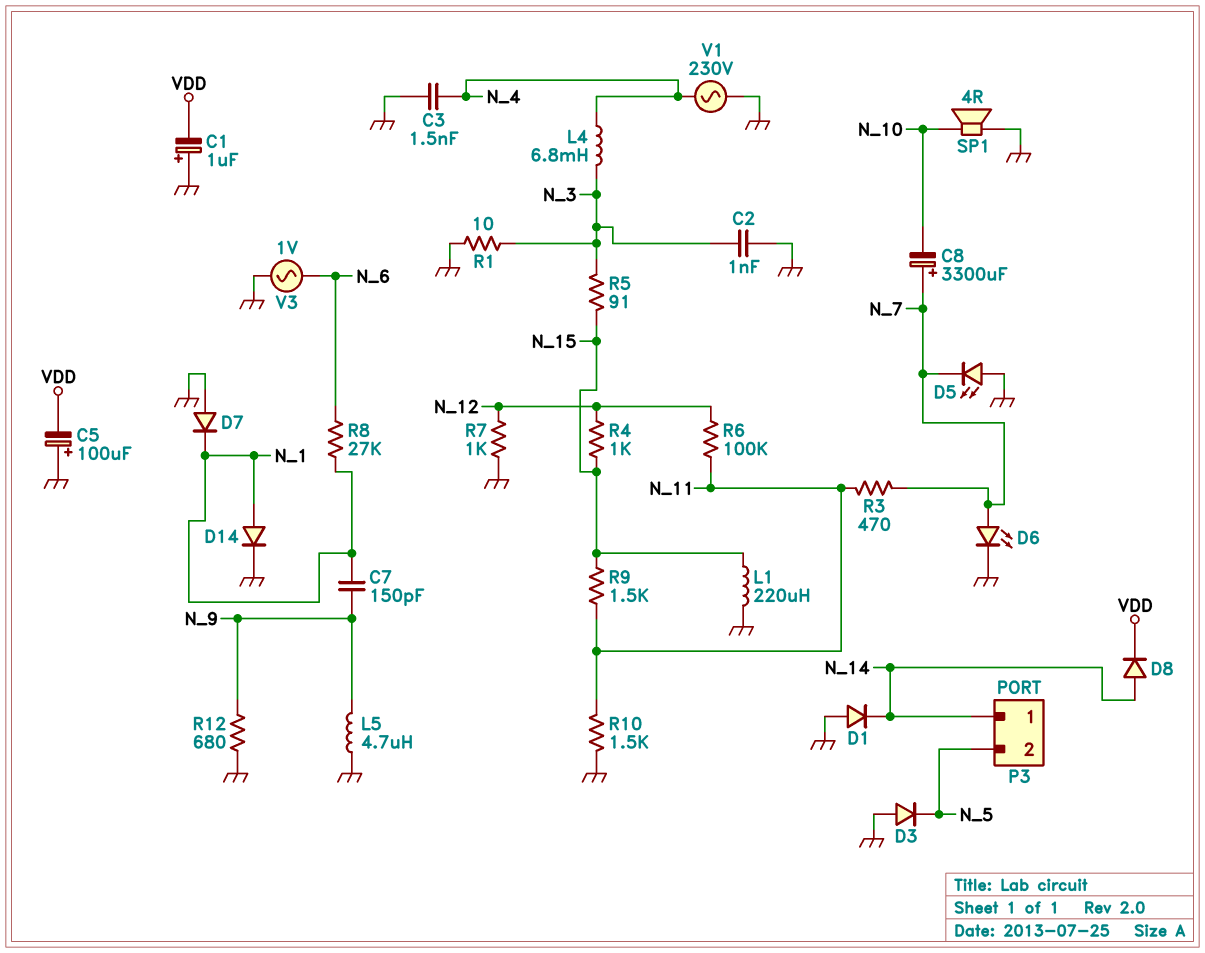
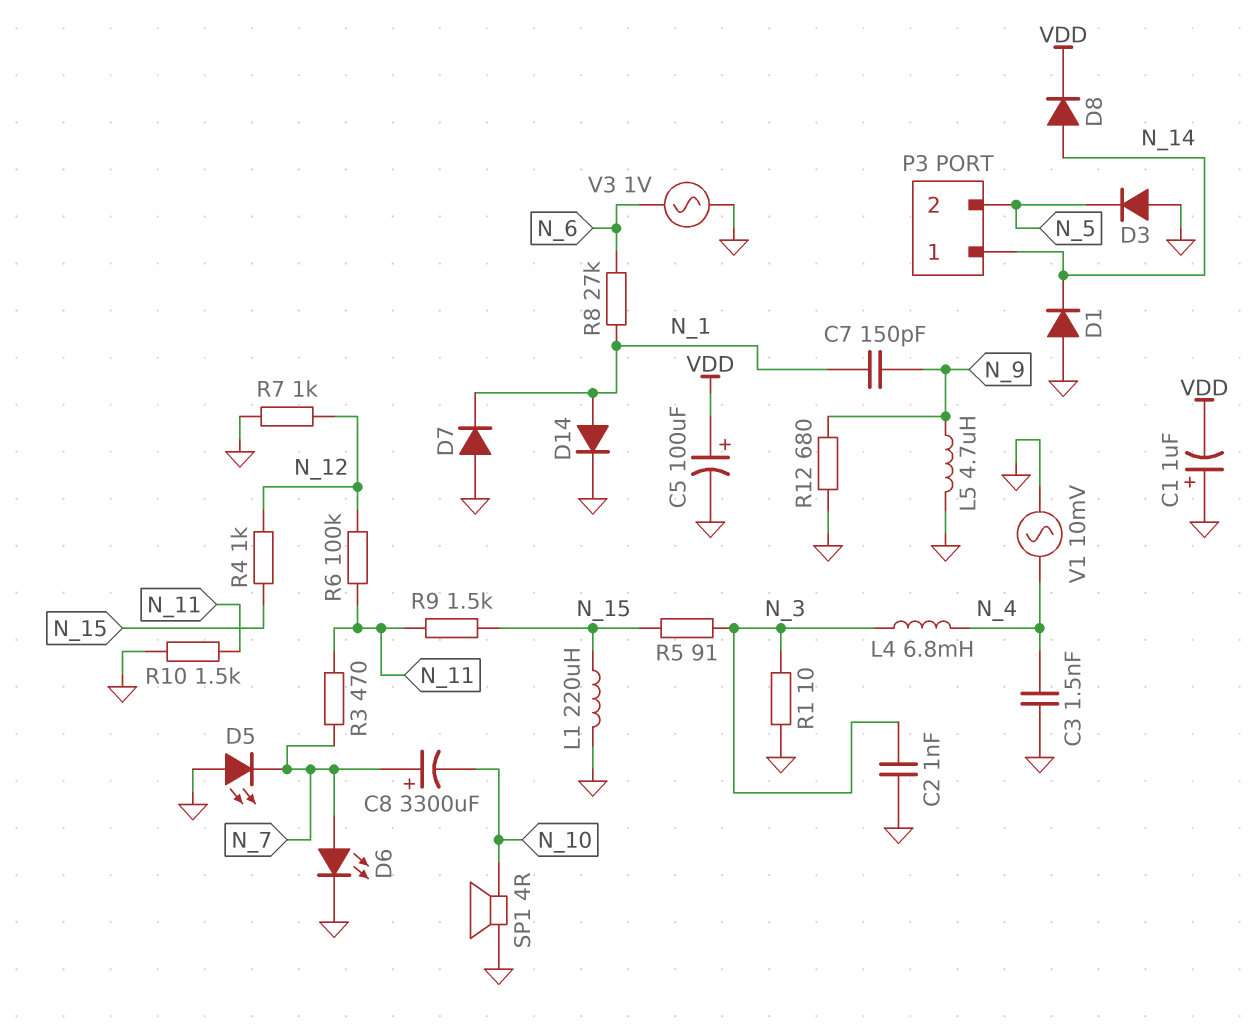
C5: 100uF (plus GND, minus VDD) -> 100uF (plus VDD, minus GND)
V1: AC 230V (GND, N_4) -> AC 10mV (GND, N_4)

